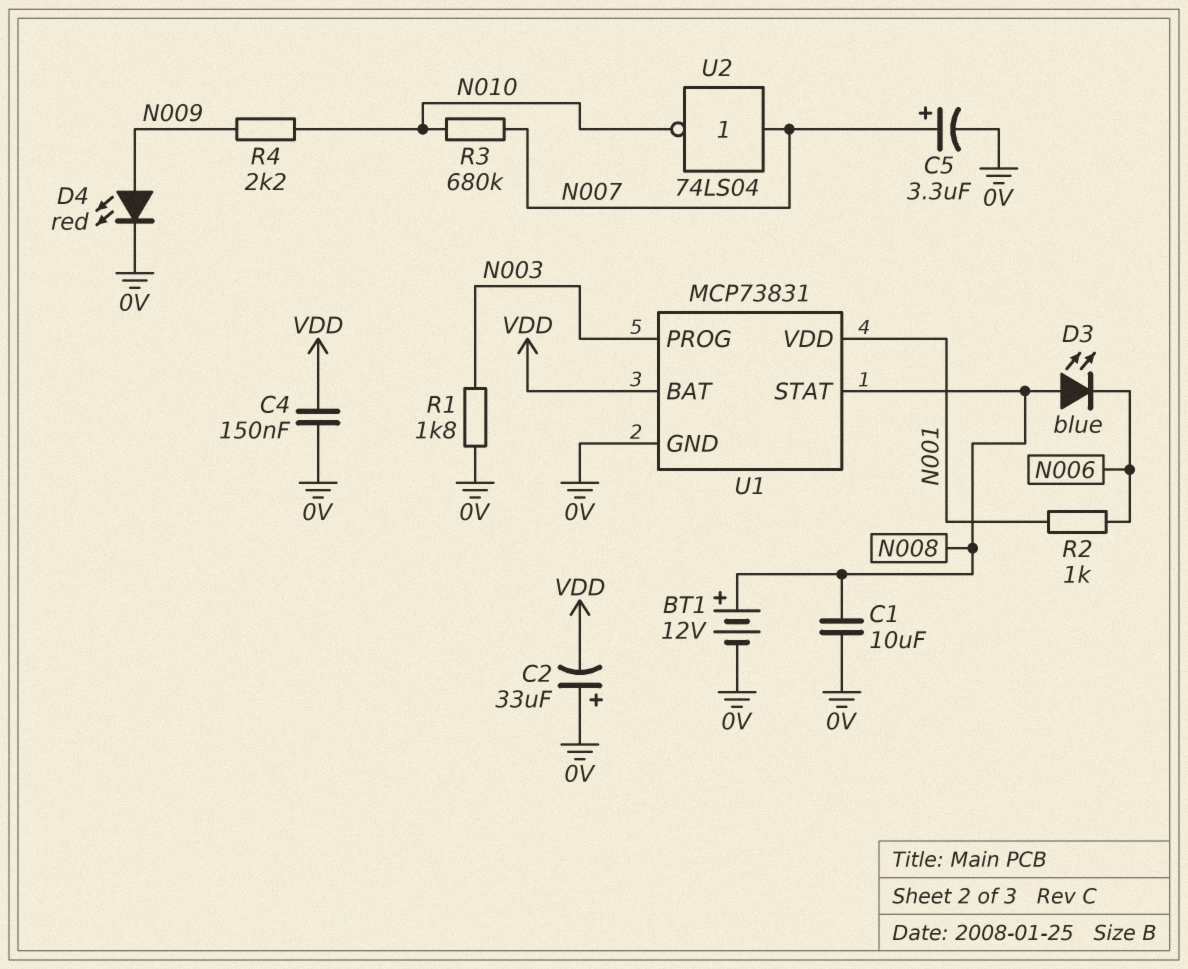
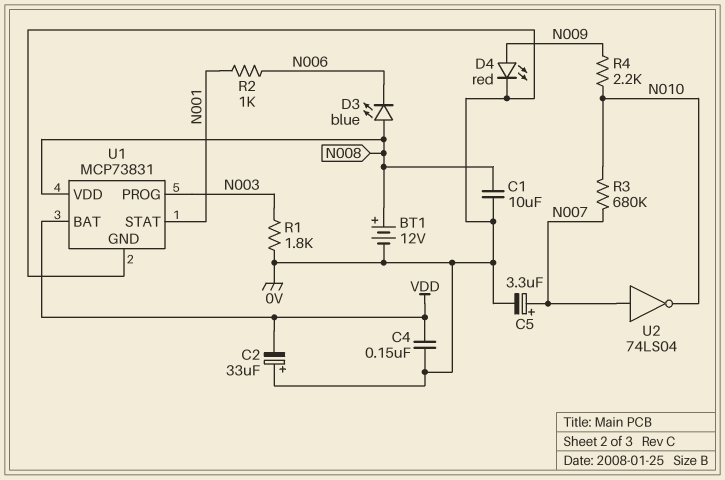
U1 pin STAT: N008 -> N001
U1 pin VDD: N001 -> N008

